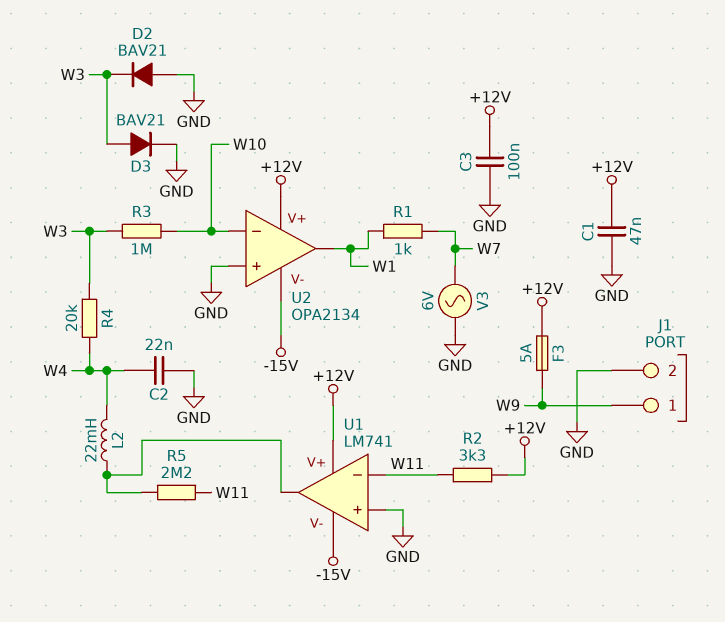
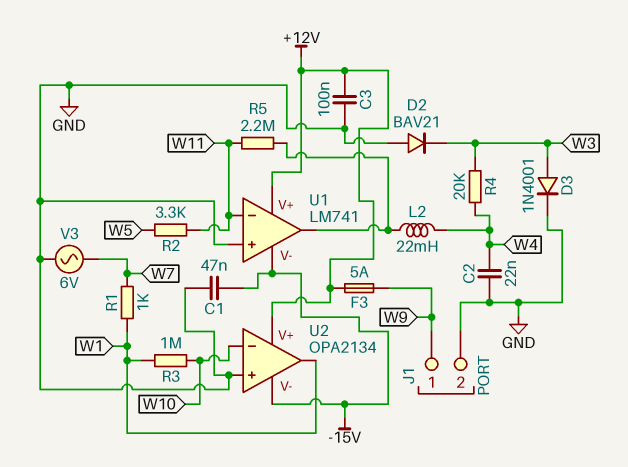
C1: 47nF (+12V, GND) -> 47nF (-15V, GND)
D3: diode BAV21 (A W3, K GND) -> diode 1N4001 (A W3, K GND)
R2: 3.3k (+12V, W11) -> 3.3k (W5, W11)
R3: 1M (W3, W10) -> 1M (W1, W10)

